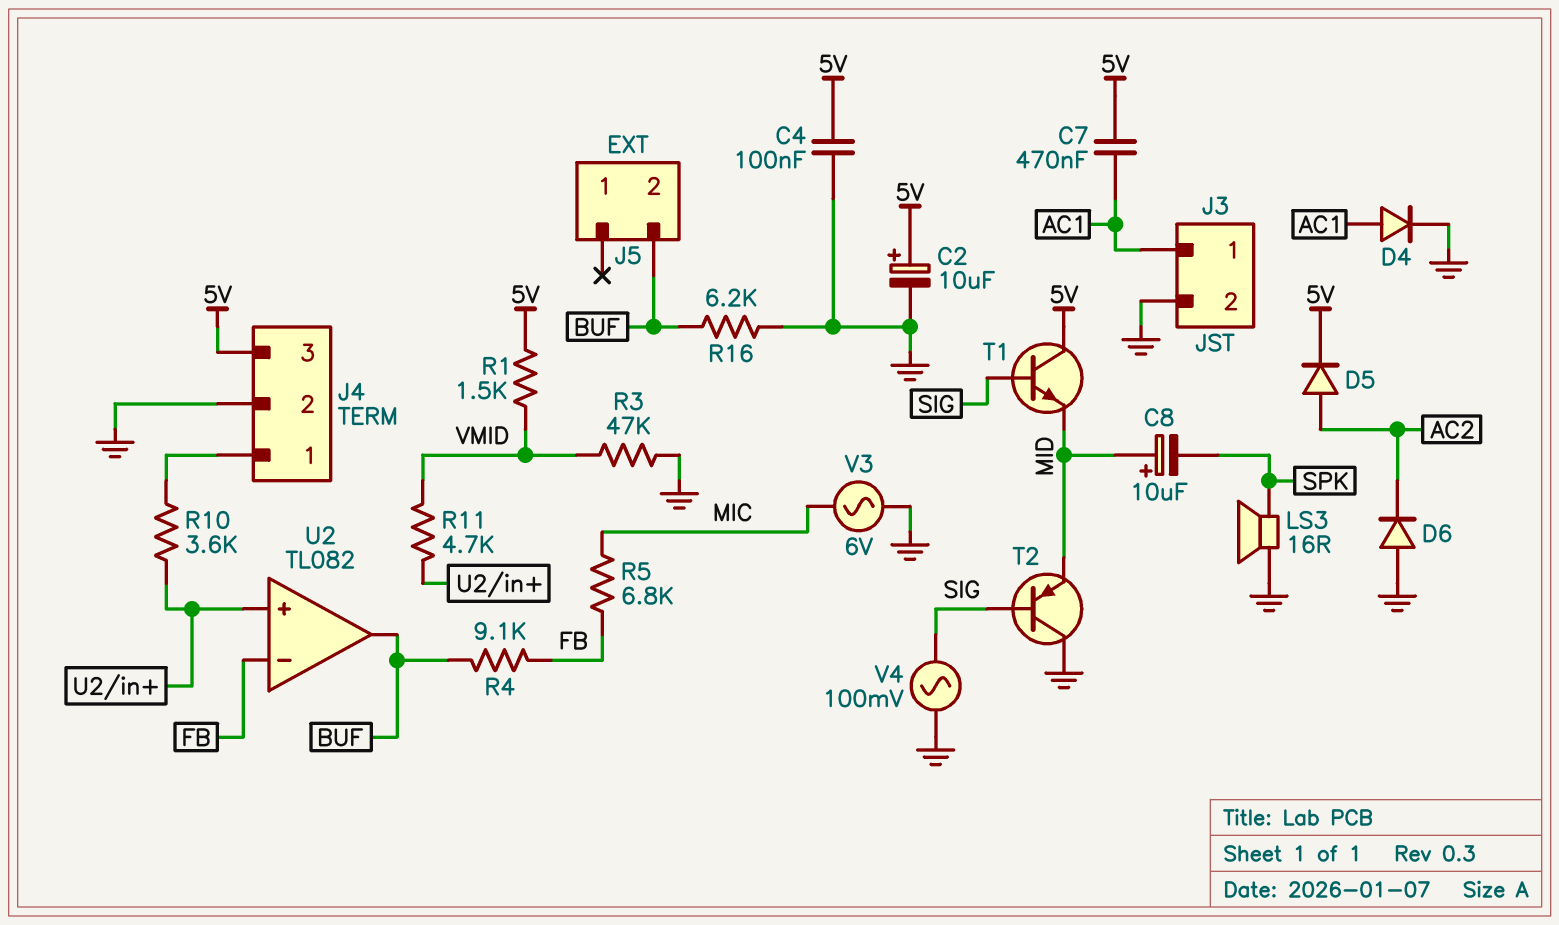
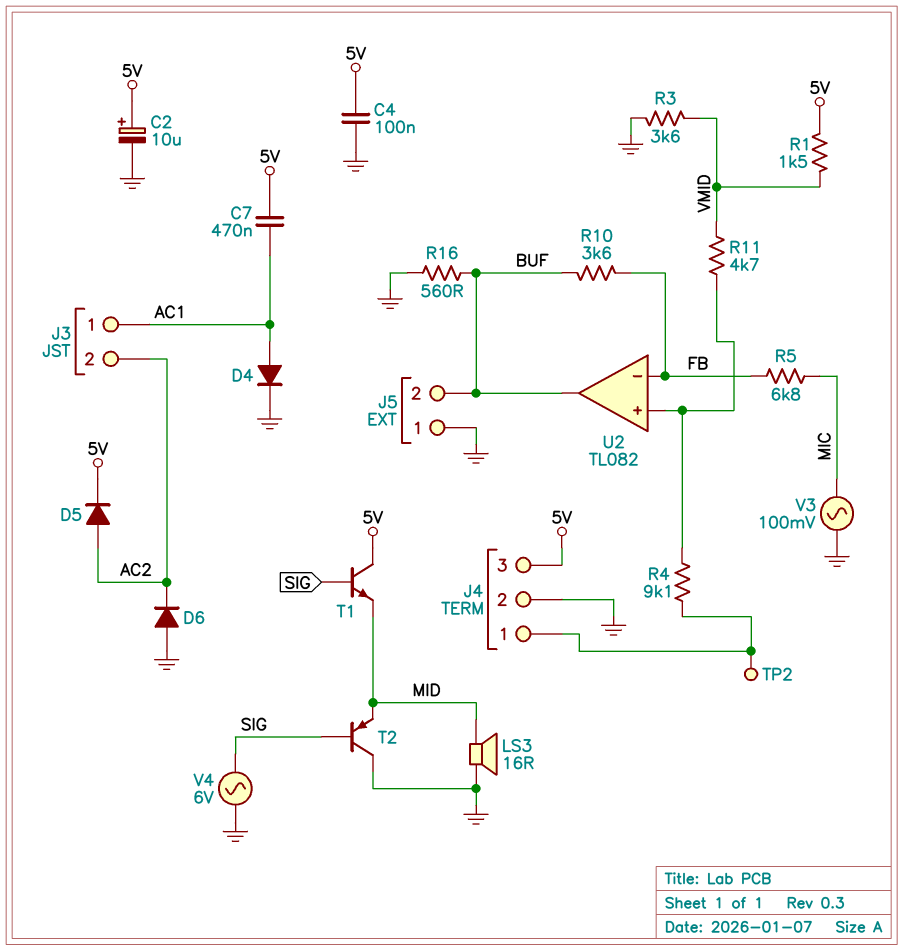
C8: 10uF (plus MID, minus SPK) -> none
J3 pin 2: GND -> AC2
J5 pin 1: none -> GND
LS3: speaker 16R (GND, SPK) -> speaker 16R (GND, MID)
R3: 47k (GND, VMID) -> 3.6k (GND, VMID)
R4: 9.1k (BUF, FB) -> 9.1k (J4/1, U2/in+)
R10: 3.6k (J4/1, U2/in+) -> 3.6k (BUF, FB)
R16: 6.2k (BUF, GND) -> 560 (BUF, GND)
TP2: none -> test point (J4/1)
V3: AC 6V (GND, MIC) -> AC 100mV (GND, MIC)
V4: AC 100mV (GND, SIG) -> AC 6V (GND, SIG)

